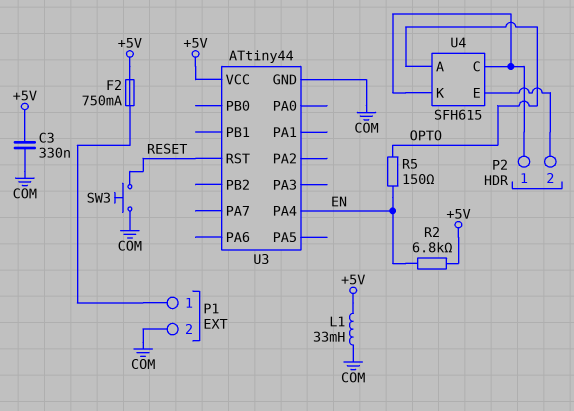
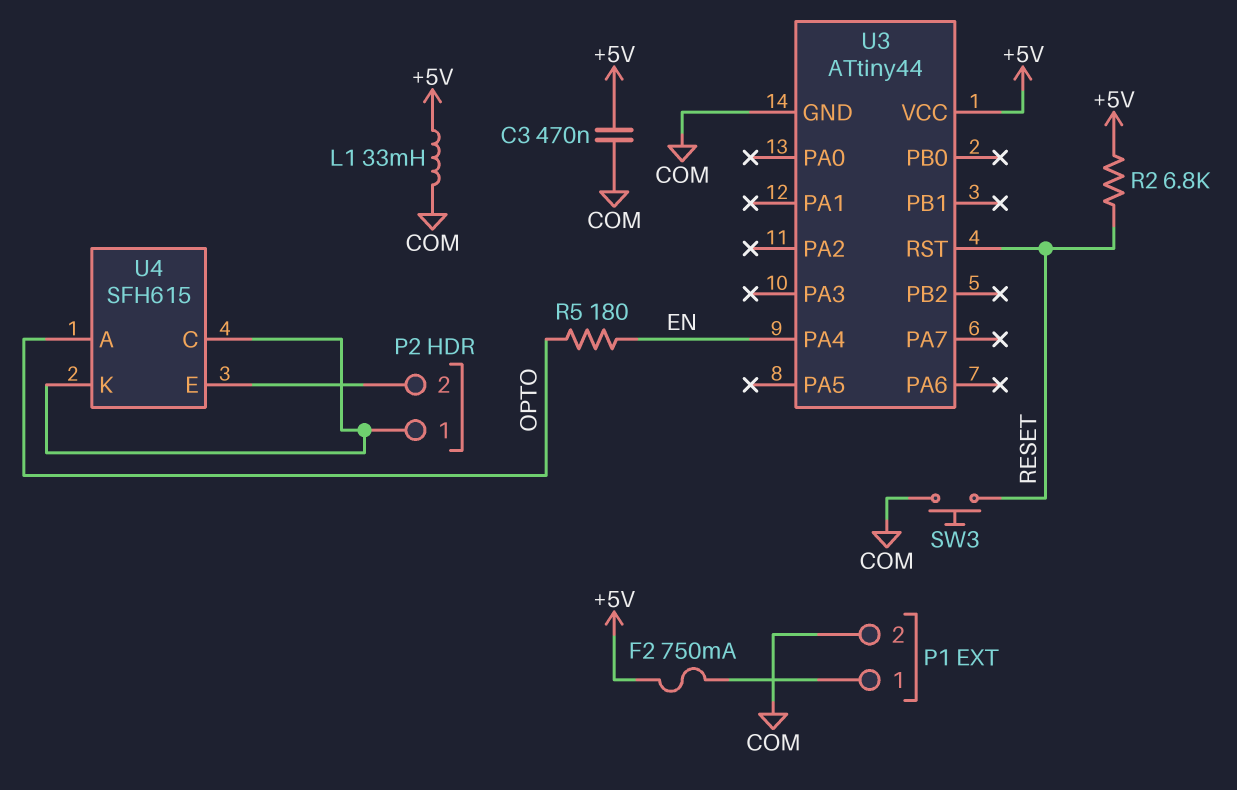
C3: 330nF (+5V, COM) -> 470nF (+5V, COM)
R2: 6.8k (+5V, EN) -> 6.8k (+5V, RESET)
R5: 150 (EN, OPTO) -> 180 (EN, OPTO)

